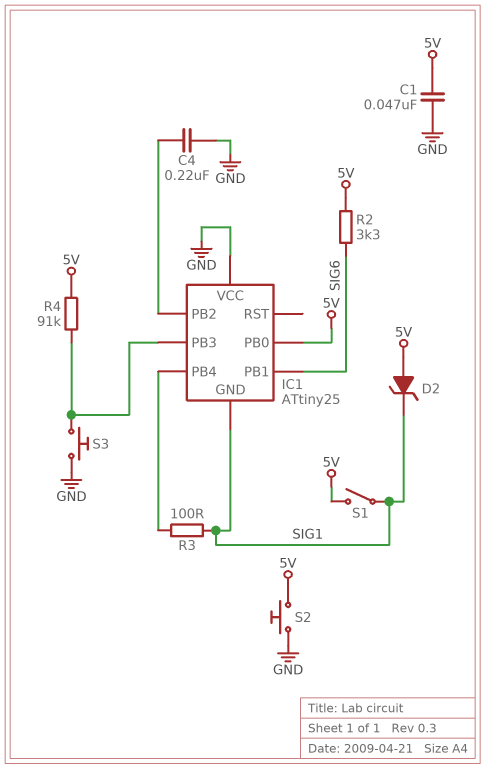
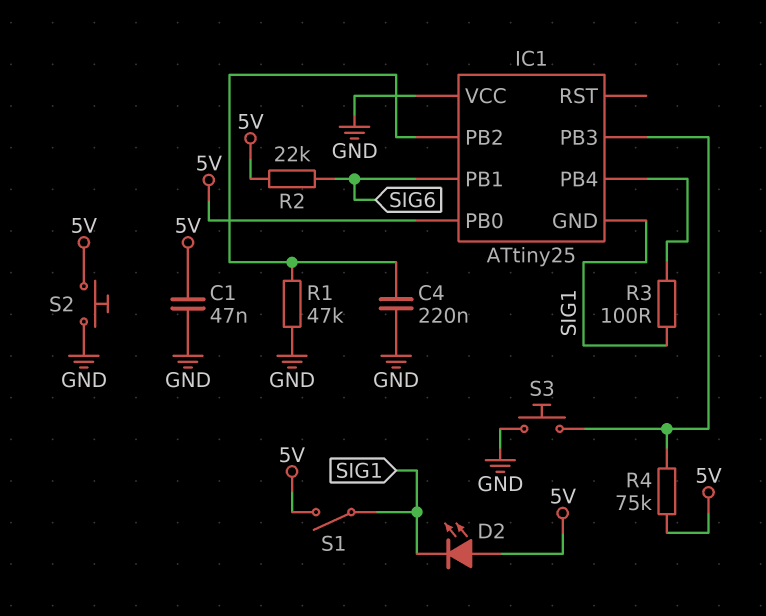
D2: zener (A 5V, K SIG1) -> LED (A 5V, K SIG1)
R1: none -> 47k (GND, IC1/PB2)
R2: 3.3k (5V, SIG6) -> 22k (5V, SIG6)
R4: 91k (5V, IC1/PB3) -> 75k (5V, IC1/PB3)

